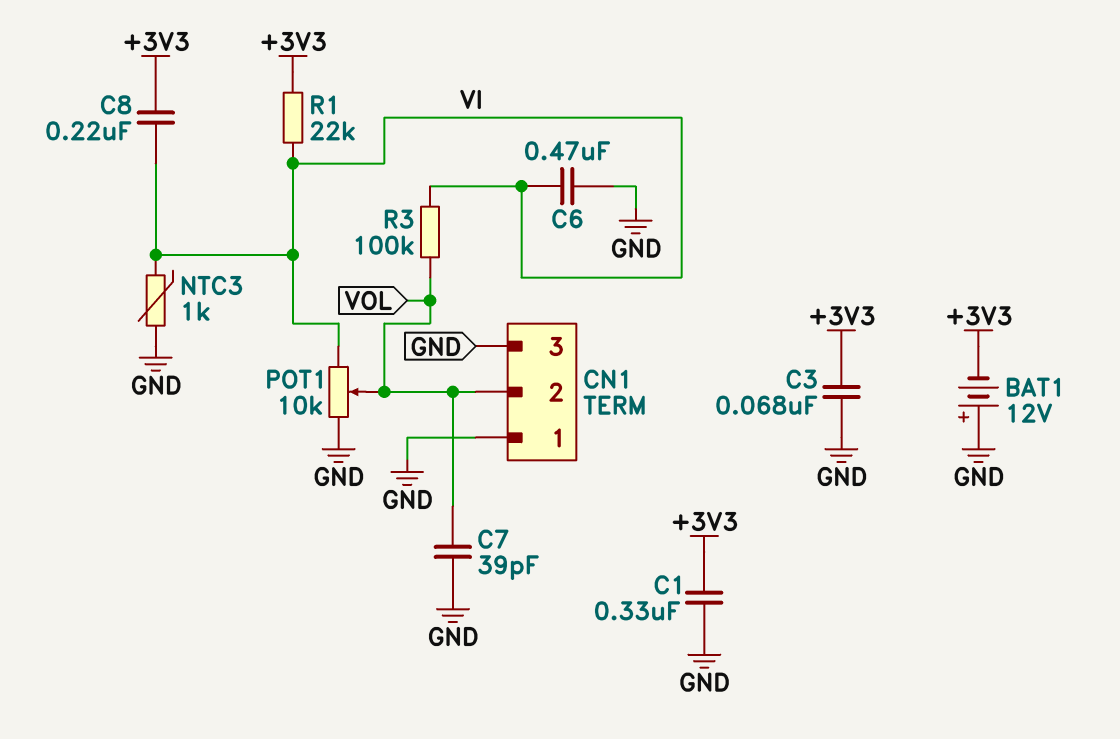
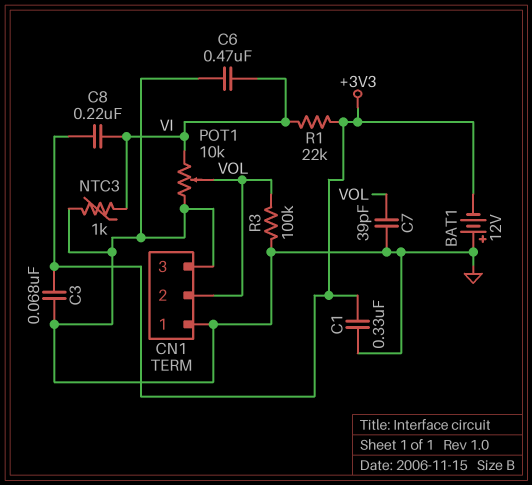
R3: 100k (VI, VOL) -> 100k (GND, VOL)

